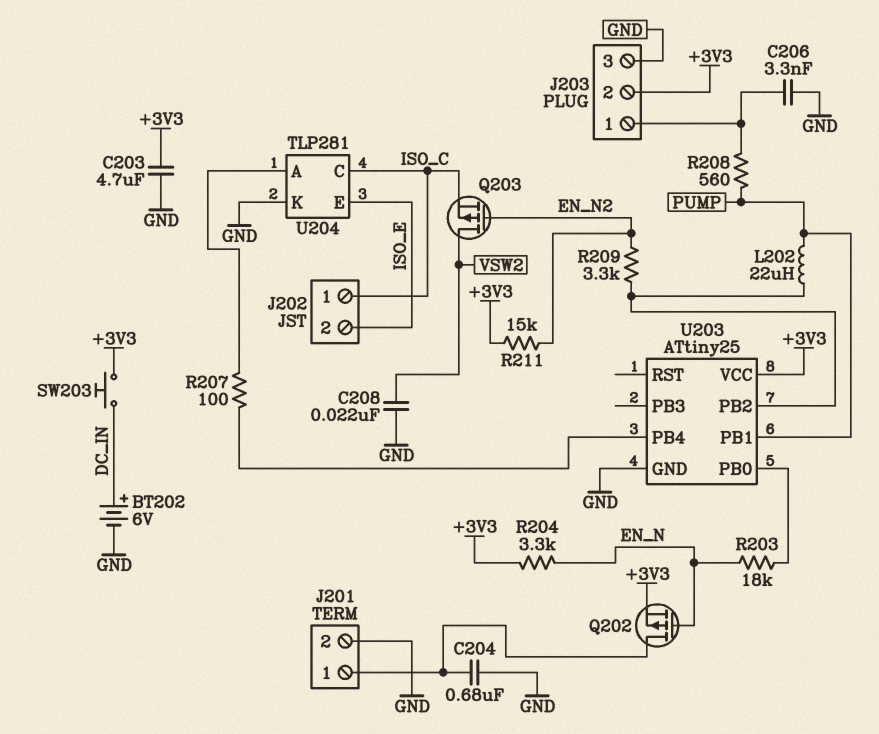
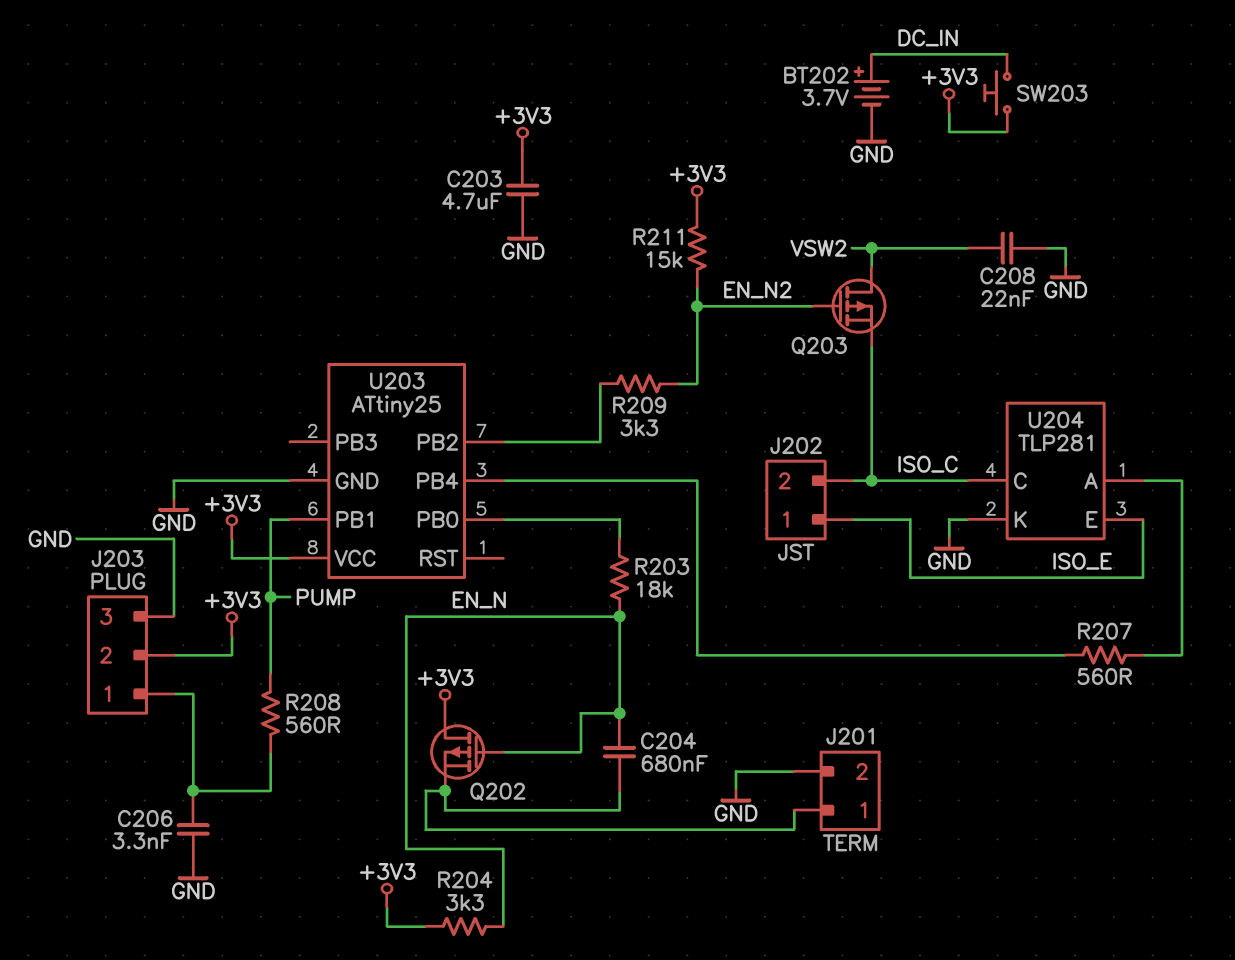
BT202: 6V (plus DC_IN, minus GND) -> 3.7V (plus DC_IN, minus GND)
C204: 680nF (GND, J201/1) -> 680nF (EN_N, J201/1)
J202 pin 1: ISO_C -> ISO_E
J202 pin 2: ISO_E -> ISO_C
L202: 22uH (PUMP, U203/PB2) -> none
Q202: PMOS (G EN_N, D J201/1, S +3V3) -> PMOS (G EN_N, D +3V3, S J201/1)
R207: 100 (U203/PB4, U204/A) -> 560 (U203/PB4, U204/A)

